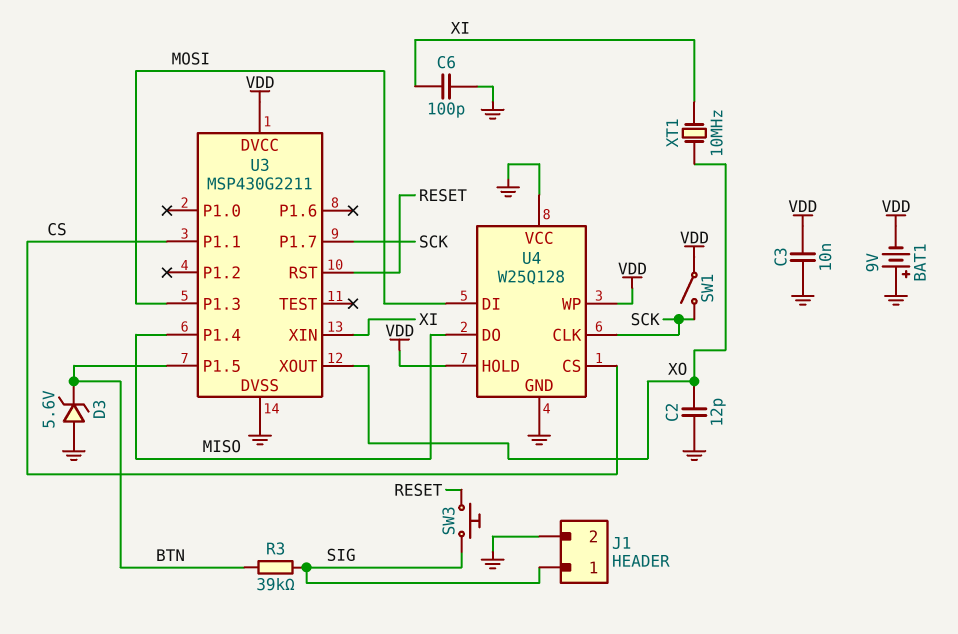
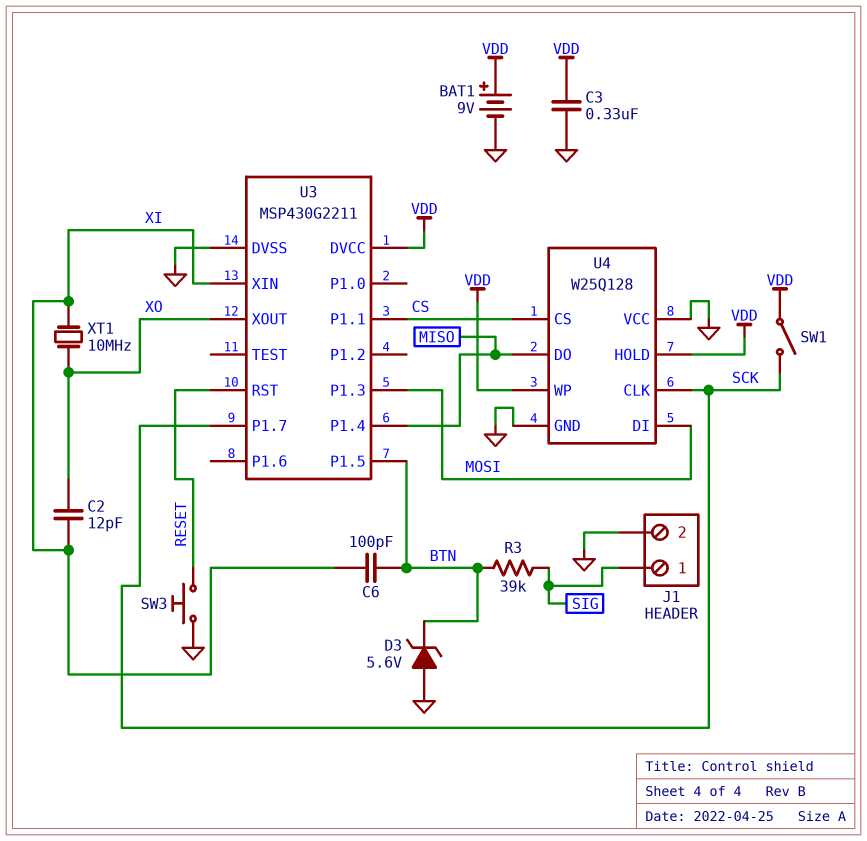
BAT1: 9V (plus GND, minus VDD) -> 9V (plus VDD, minus GND)
C2: 12pF (GND, XO) -> 12pF (XI, XO)
C3: 10nF (GND, VDD) -> 330nF (GND, VDD)
C6: 100pF (GND, XI) -> 100pF (BTN, XI)
SW3: button (RESET, SIG) -> button (GND, RESET)

